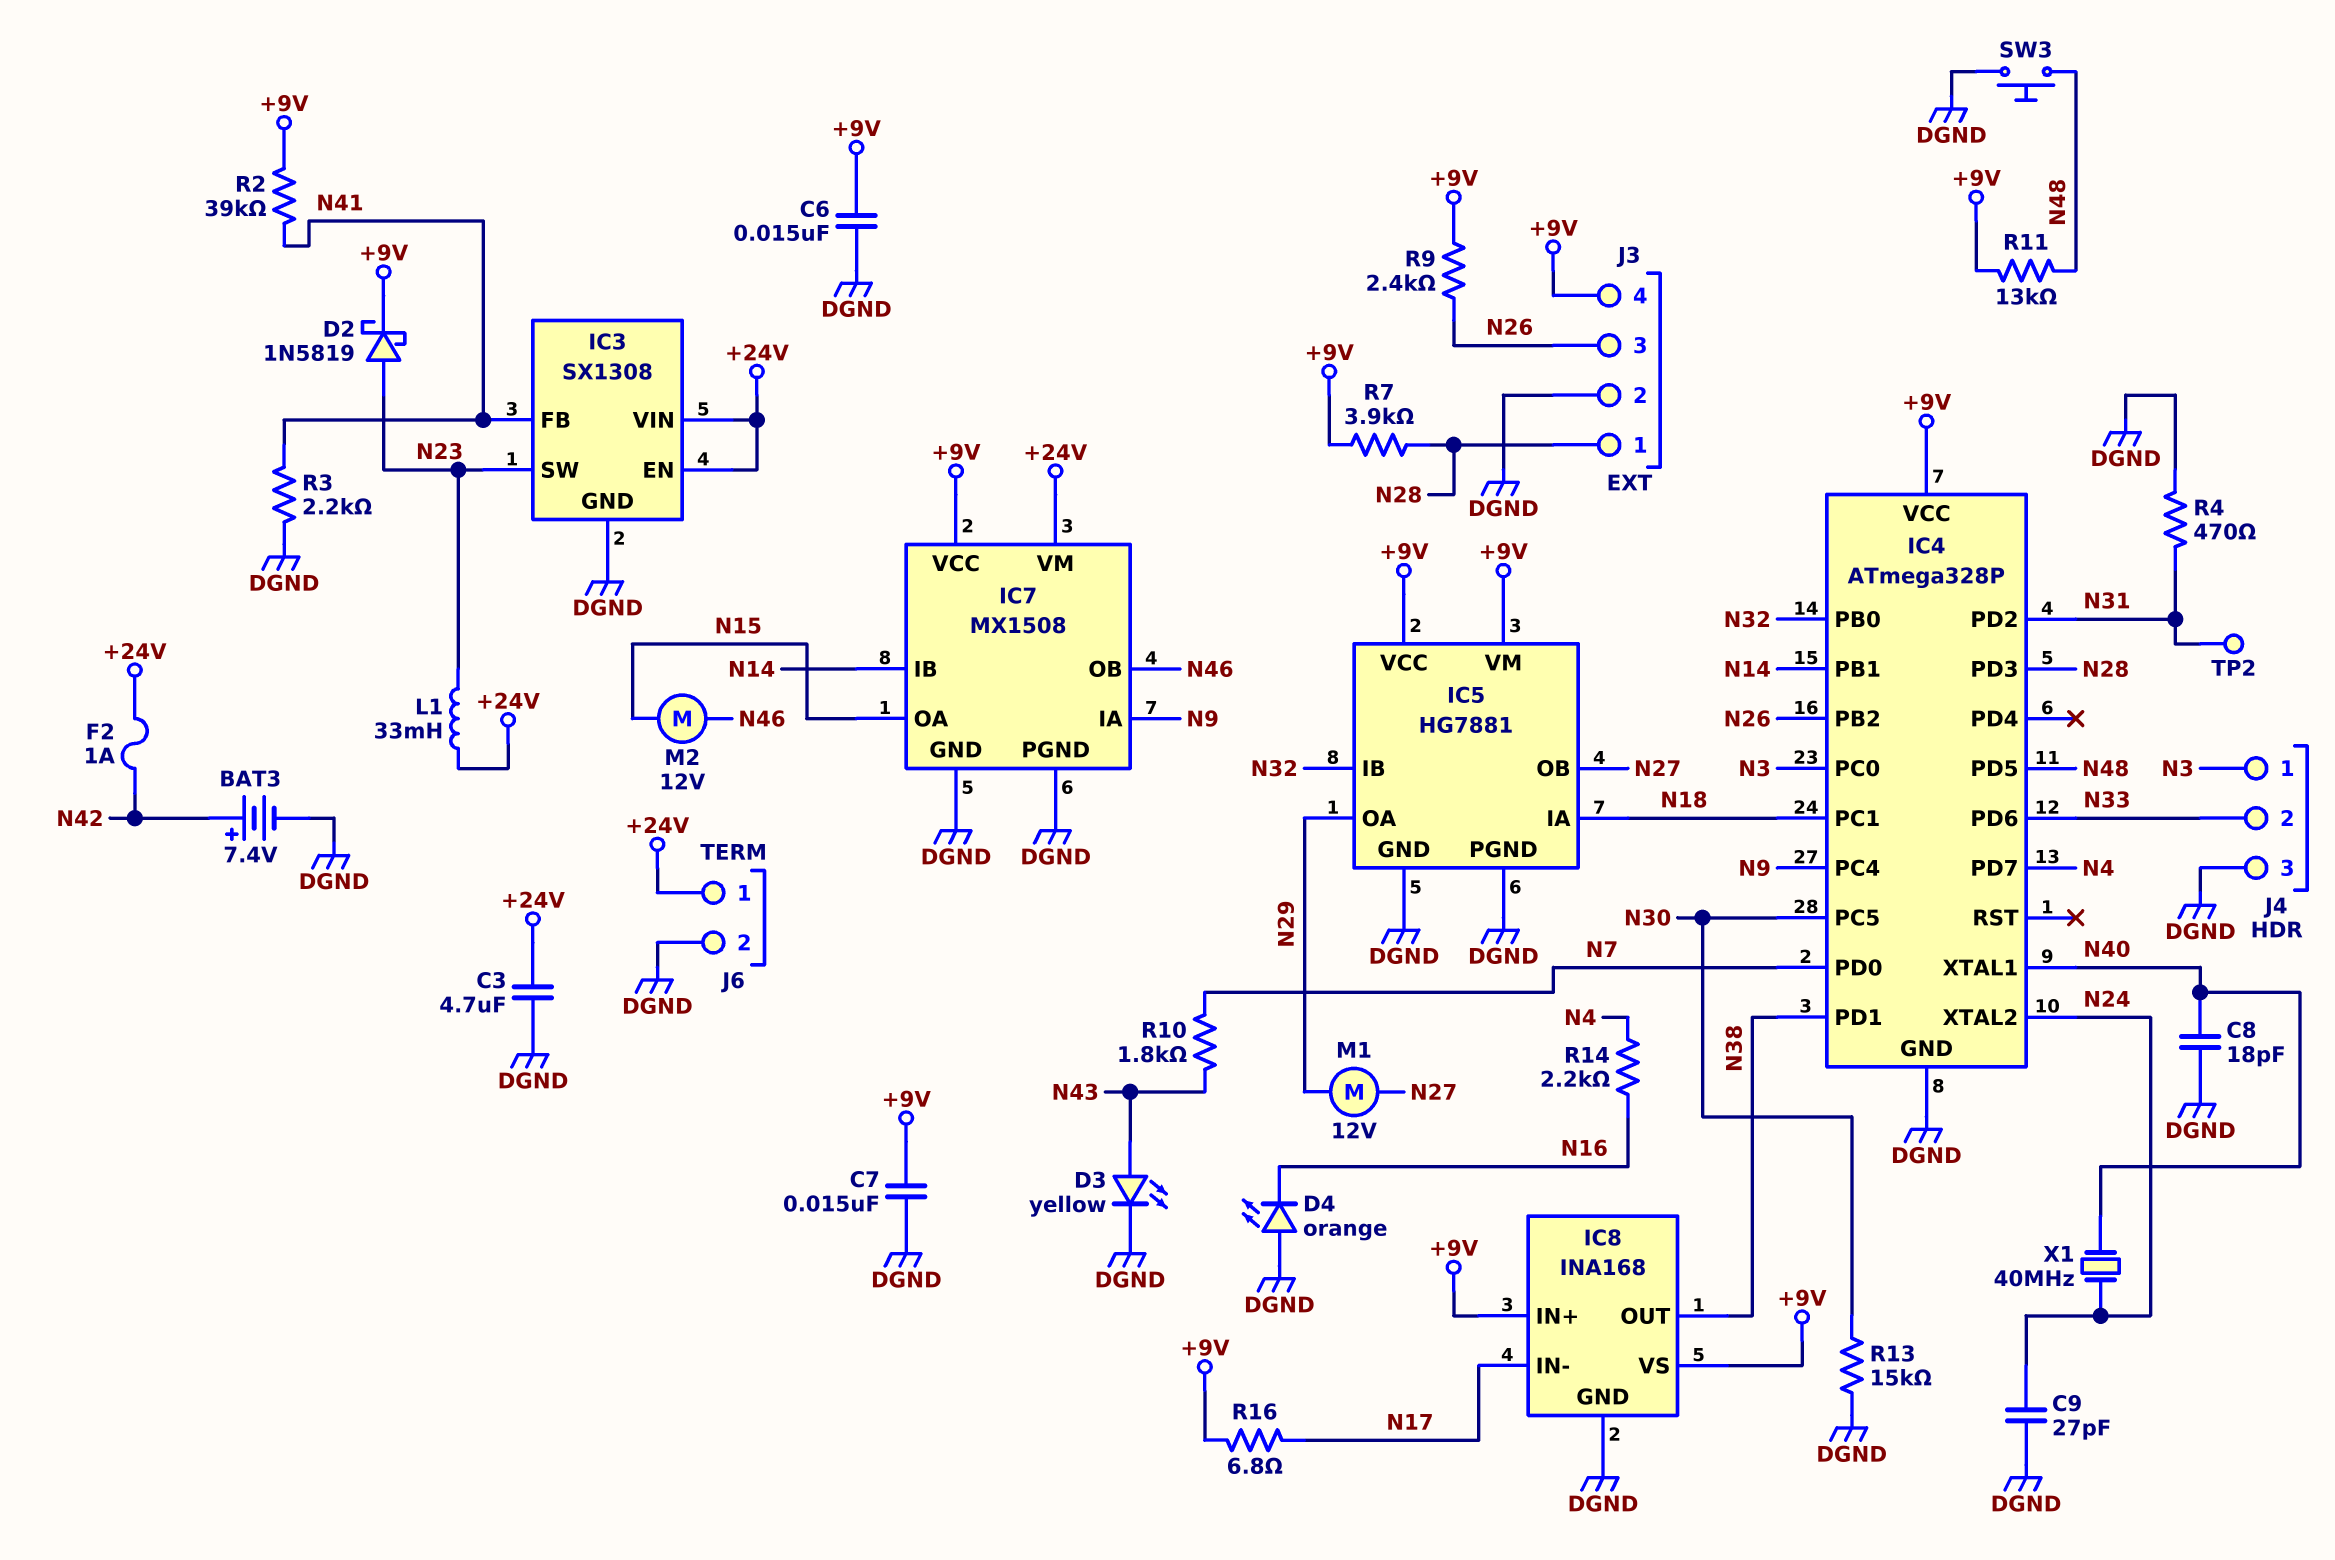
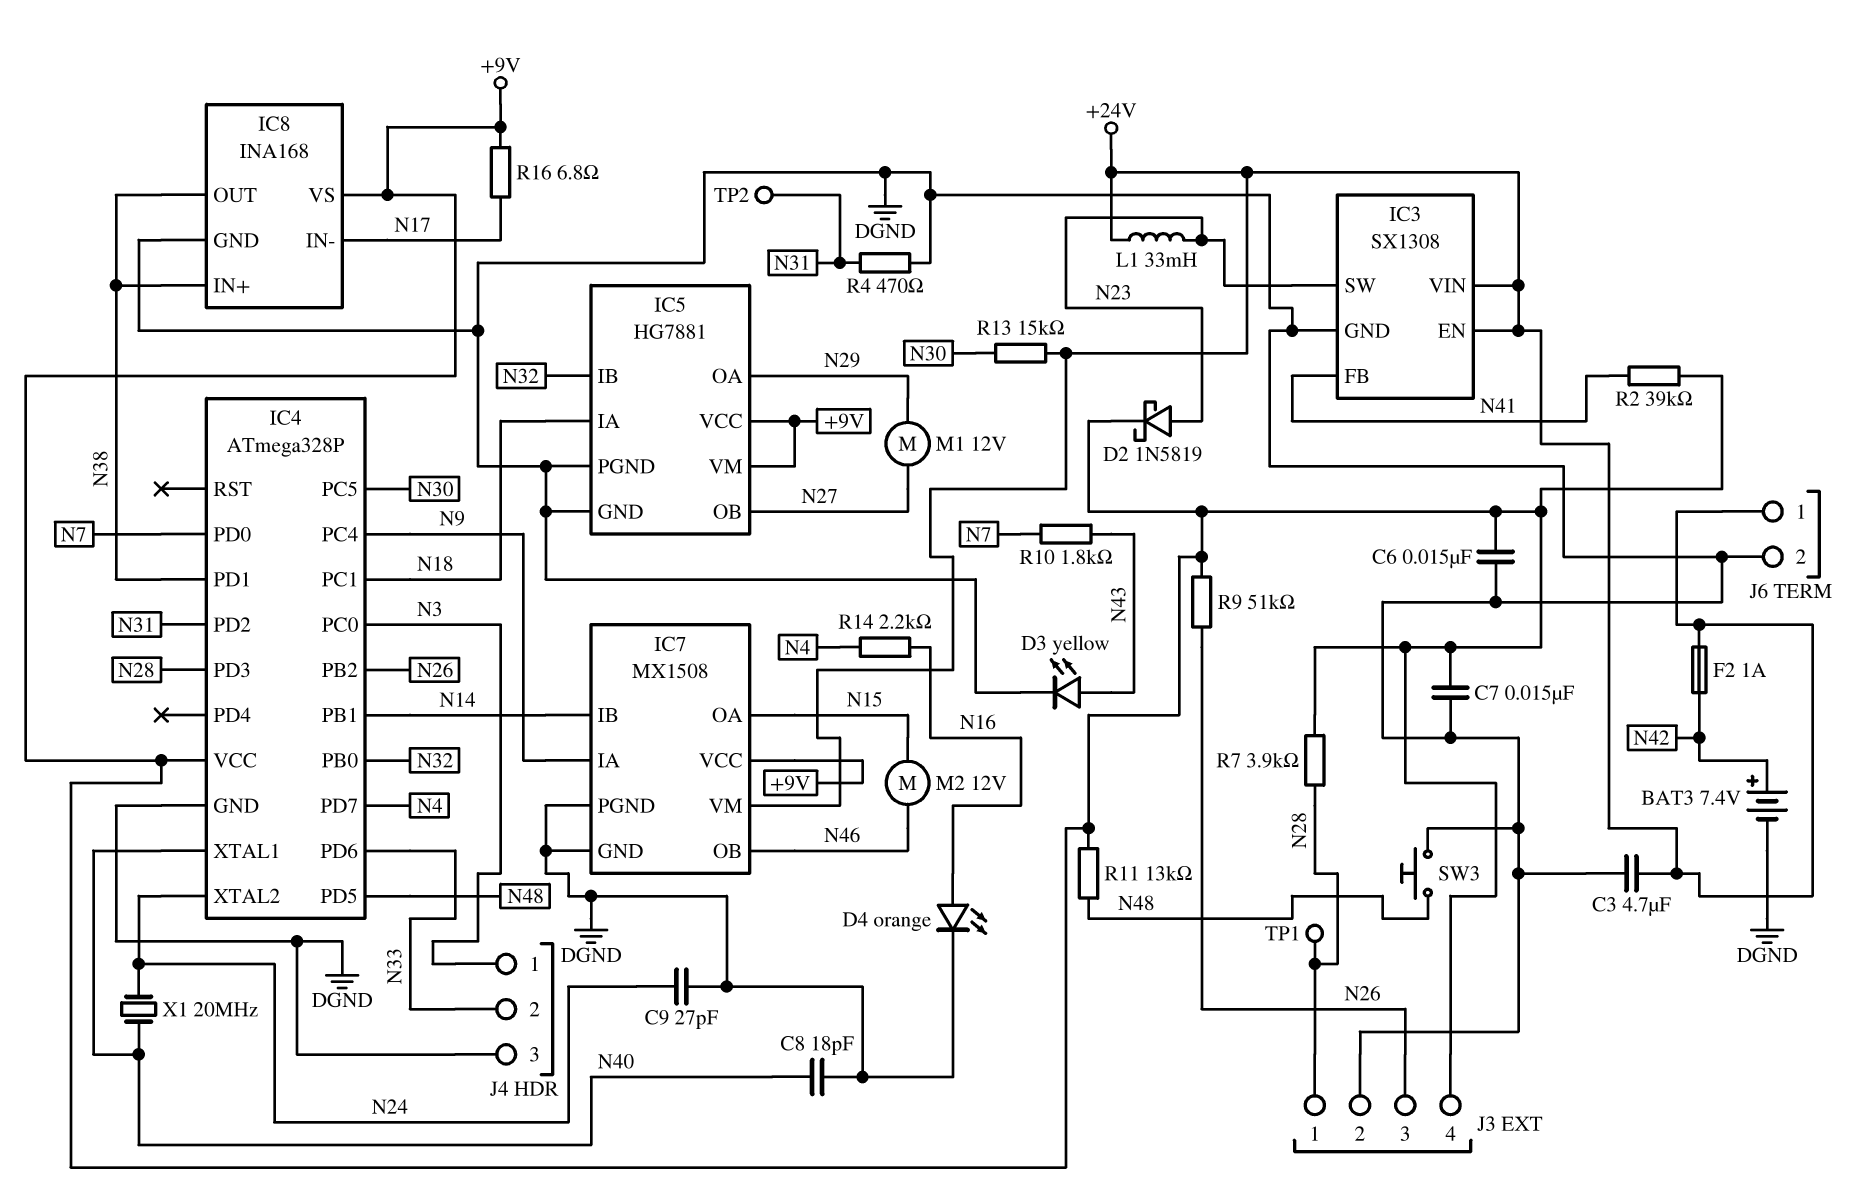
D4: LED orange (A DGND, K N16) -> LED orange (A N16, K DGND)
IC8 pin IN+: +9V -> N38
R3: 2.2k (DGND, N41) -> none
R9: 2.4k (+9V, N26) -> 51k (+9V, N26)
R13: 15k (DGND, N30) -> 15k (+24V, N30)
TP1: none -> test point (N28)
X1: 40MHz (N24, N40) -> 20MHz (N24, N40)

